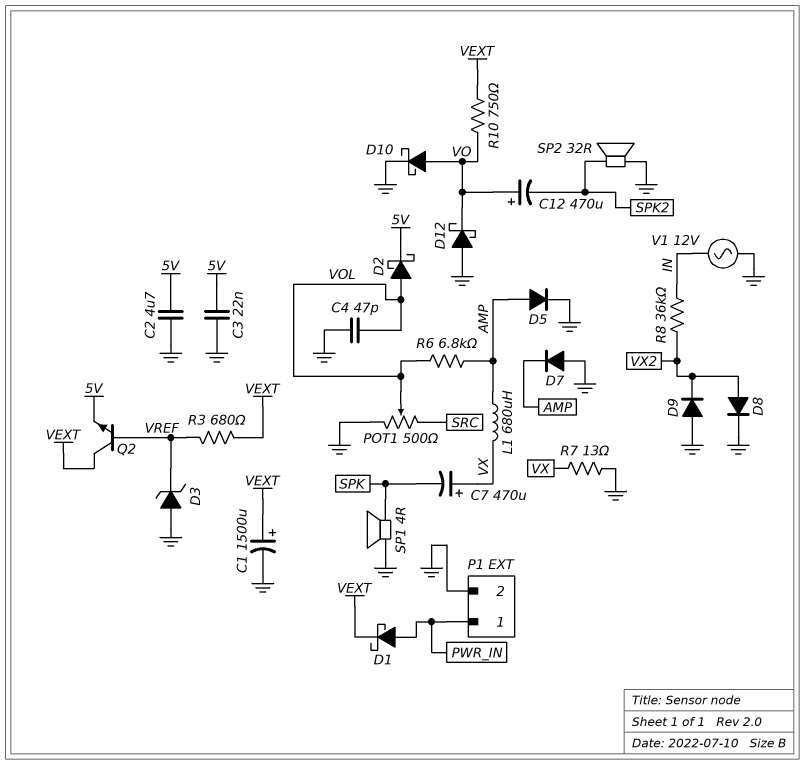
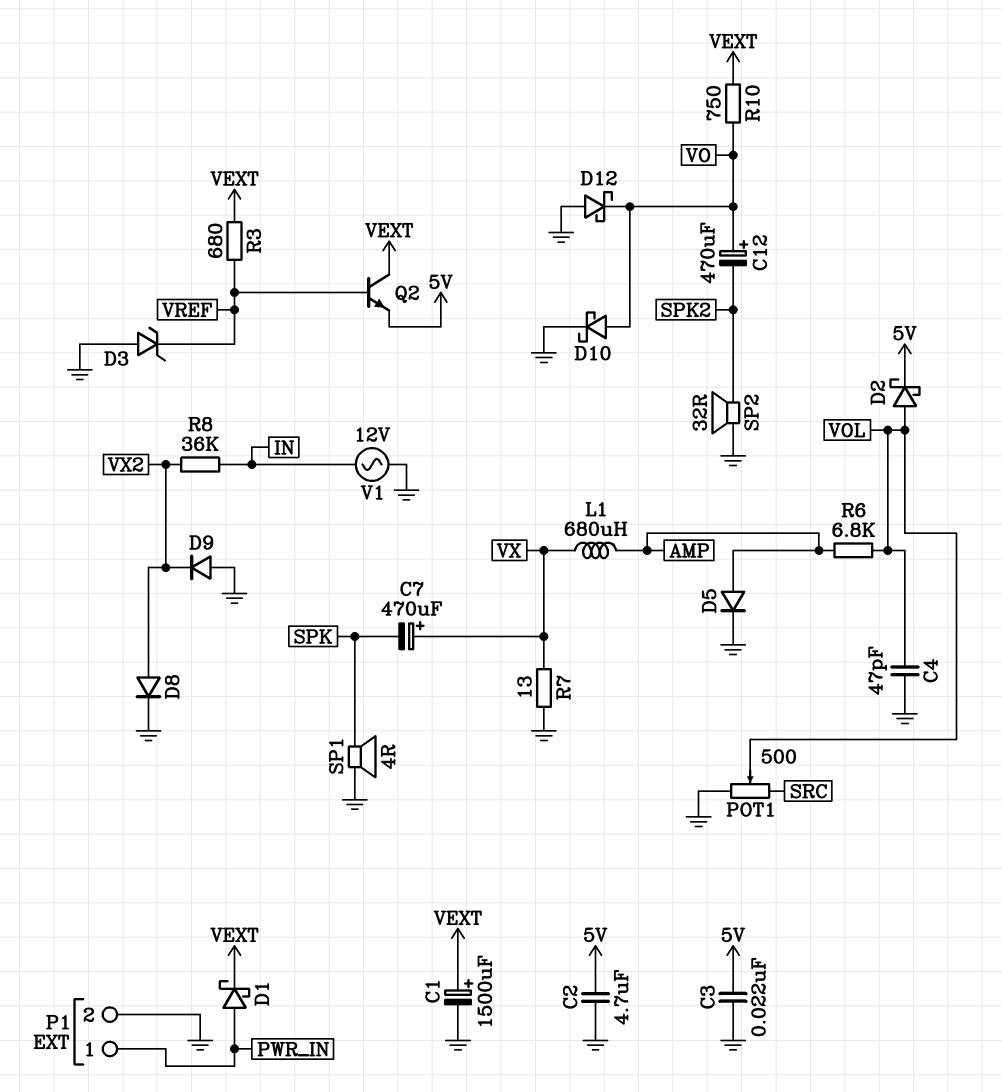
D7: diode (A GND, K AMP) -> none

